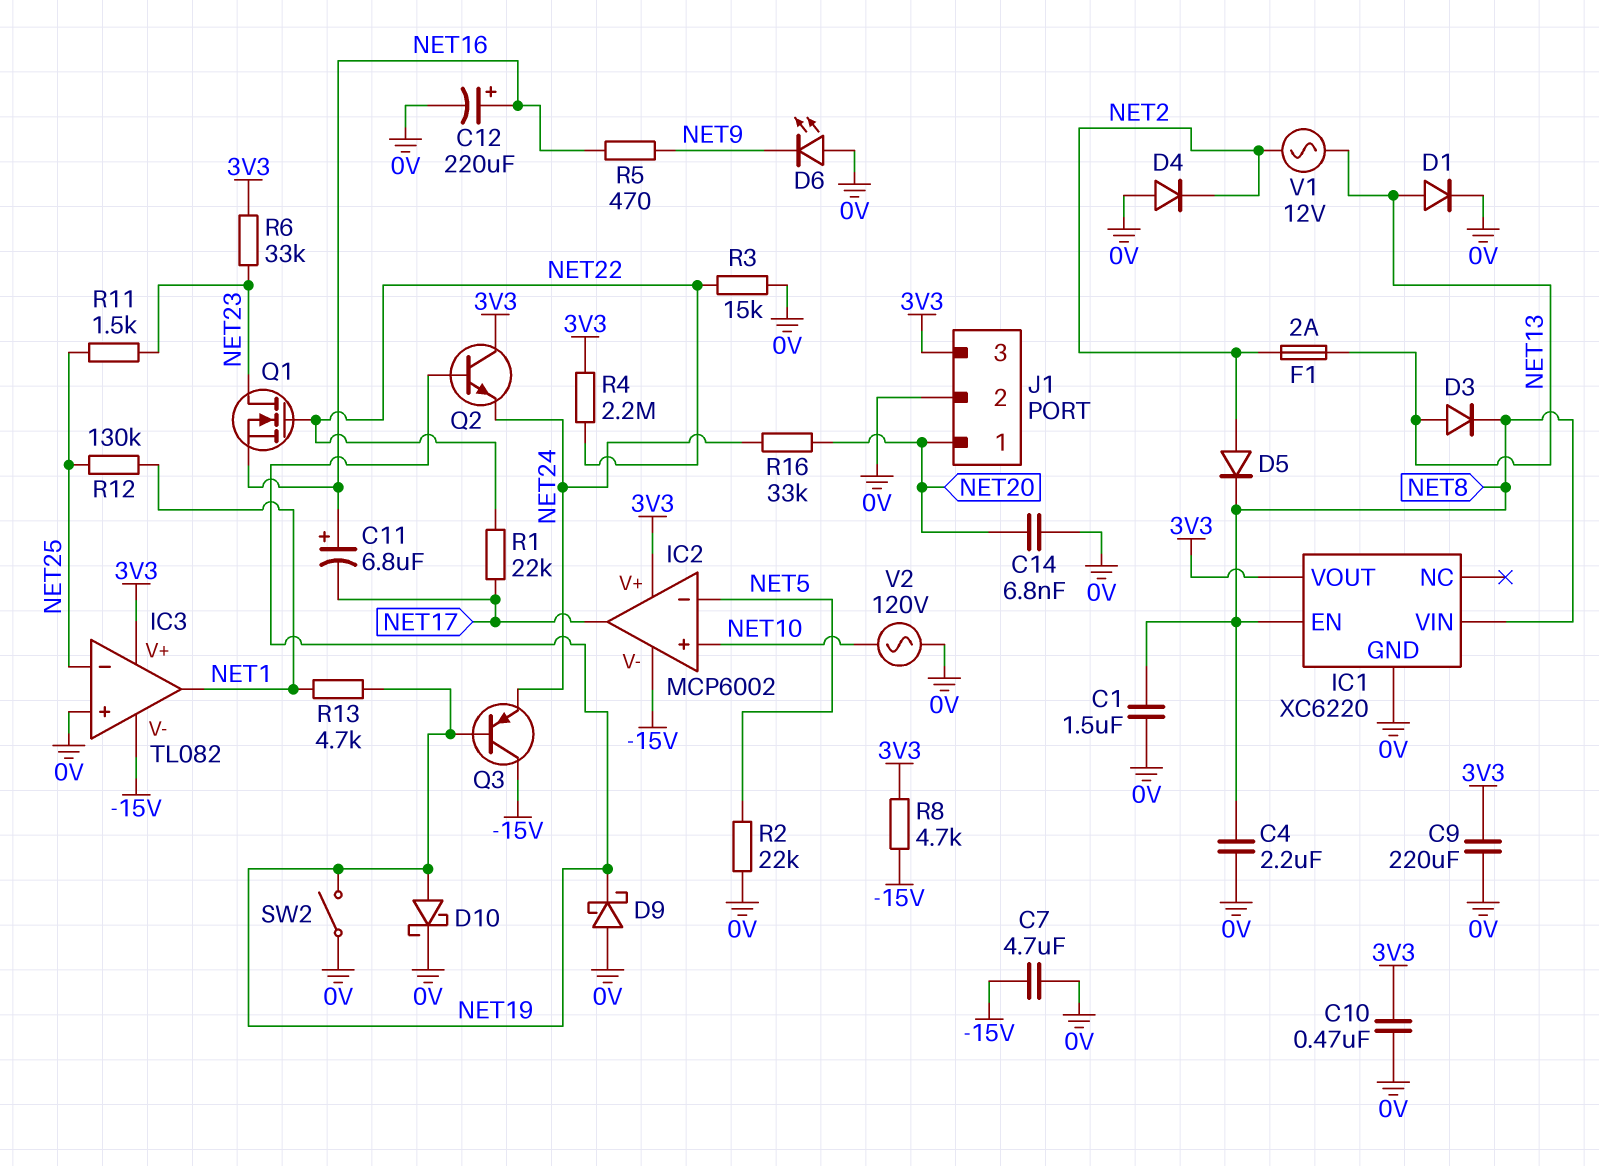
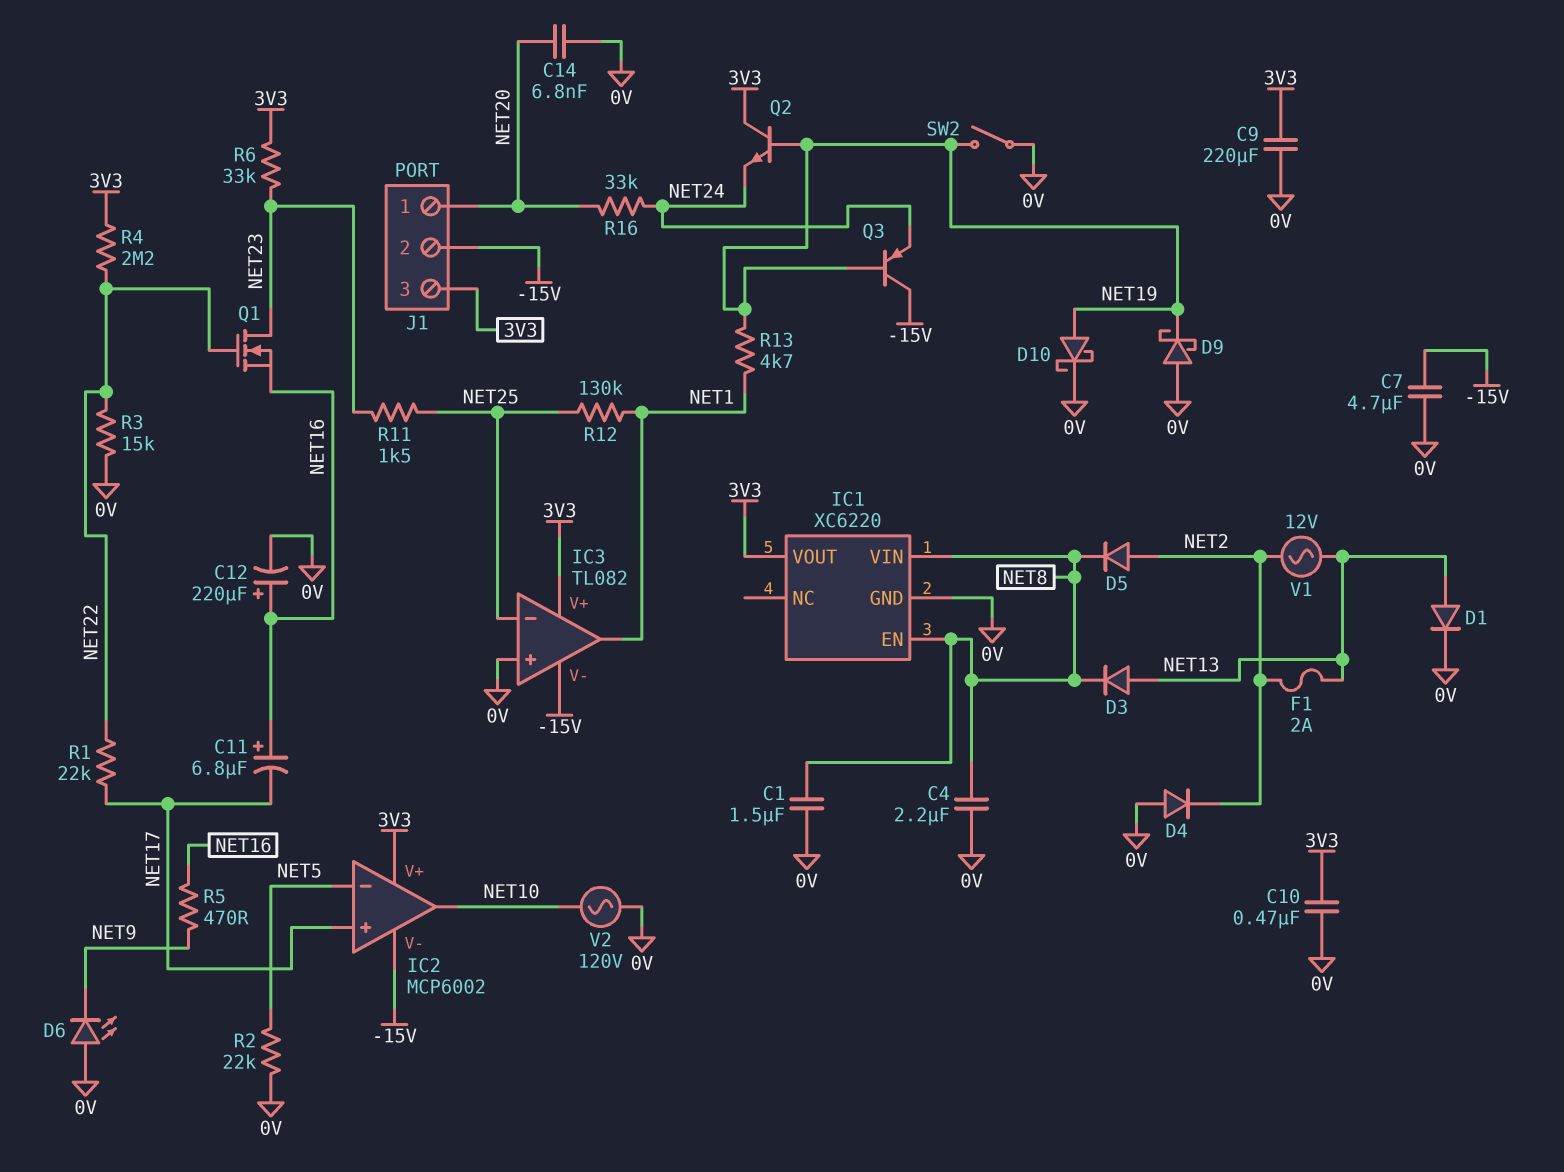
IC2 pin in+: NET10 -> NET17
IC2 pin out: NET17 -> NET10
J1 pin 2: 0V -> -15V
R8: 4.7k (-15V, 3V3) -> none

